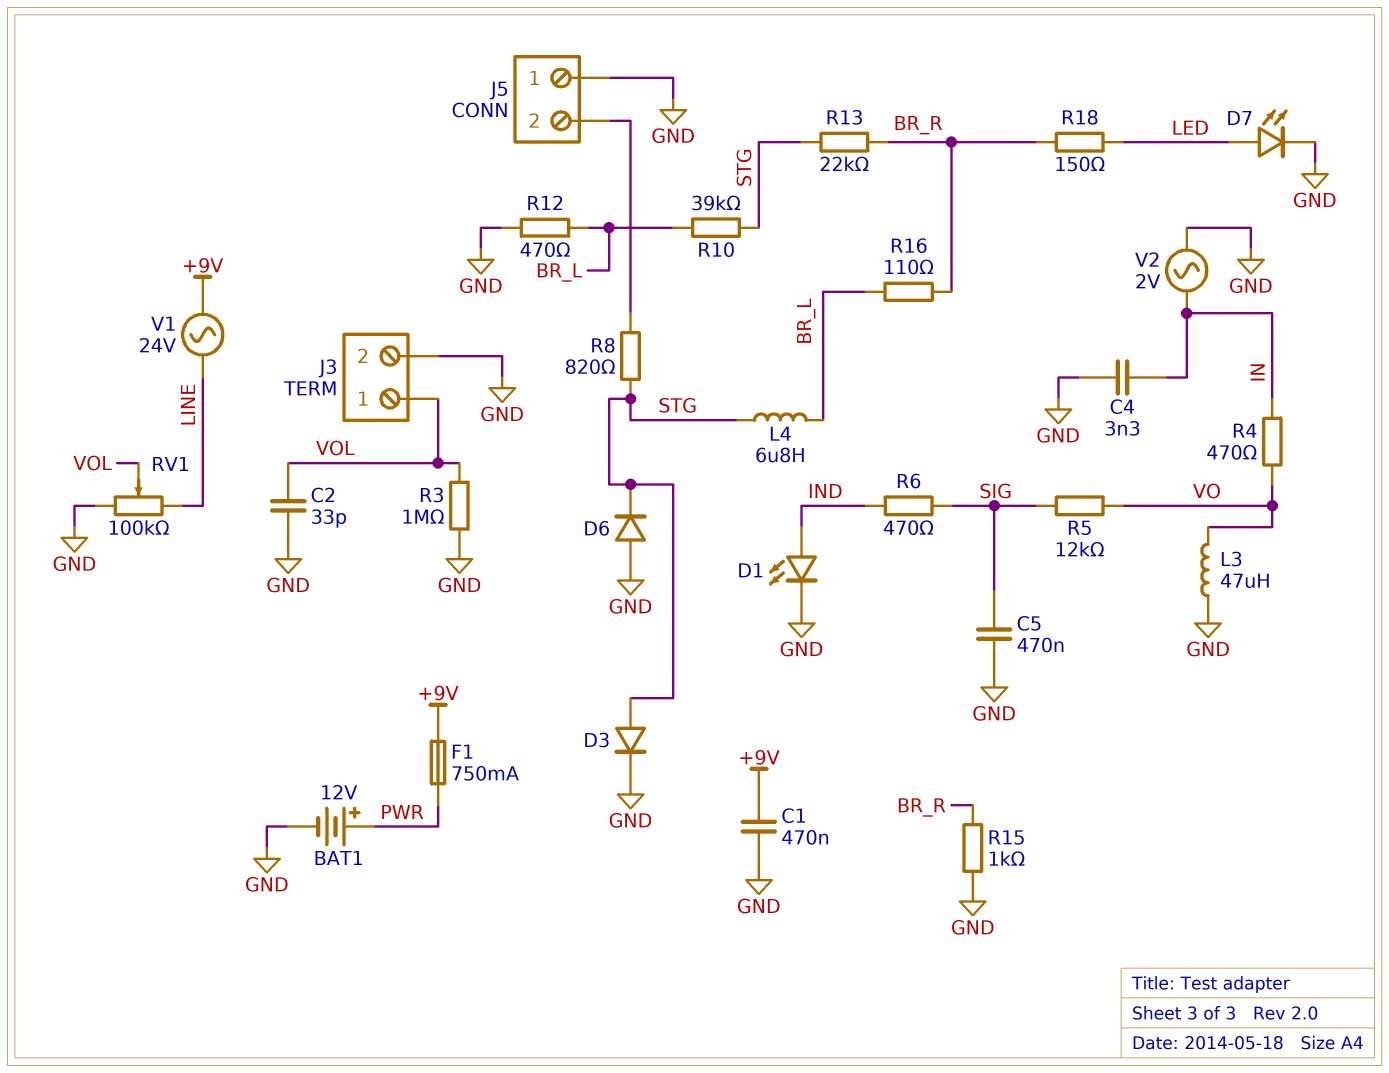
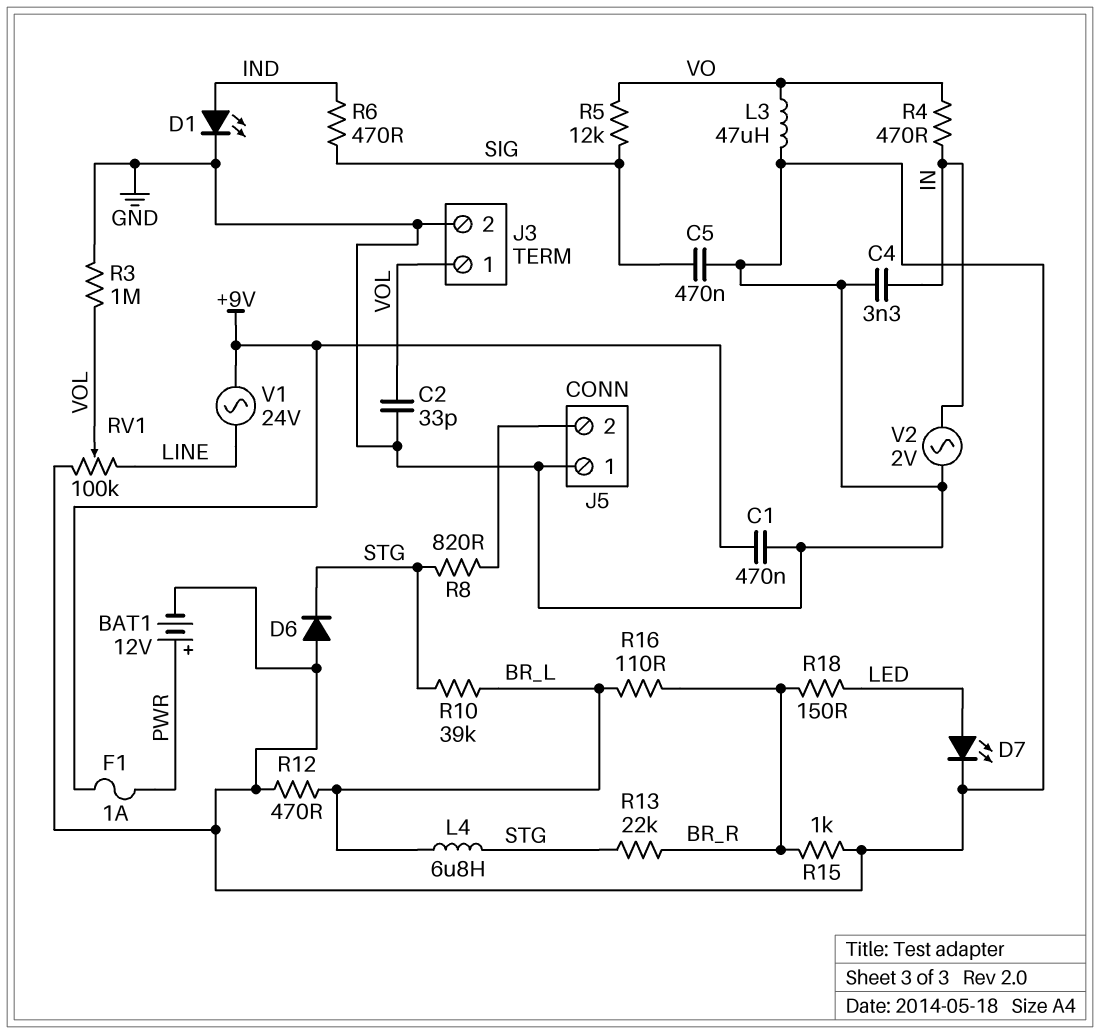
D3: diode (A STG, K GND) -> none
F1: 750mA (+9V, PWR) -> 1A (+9V, PWR)

